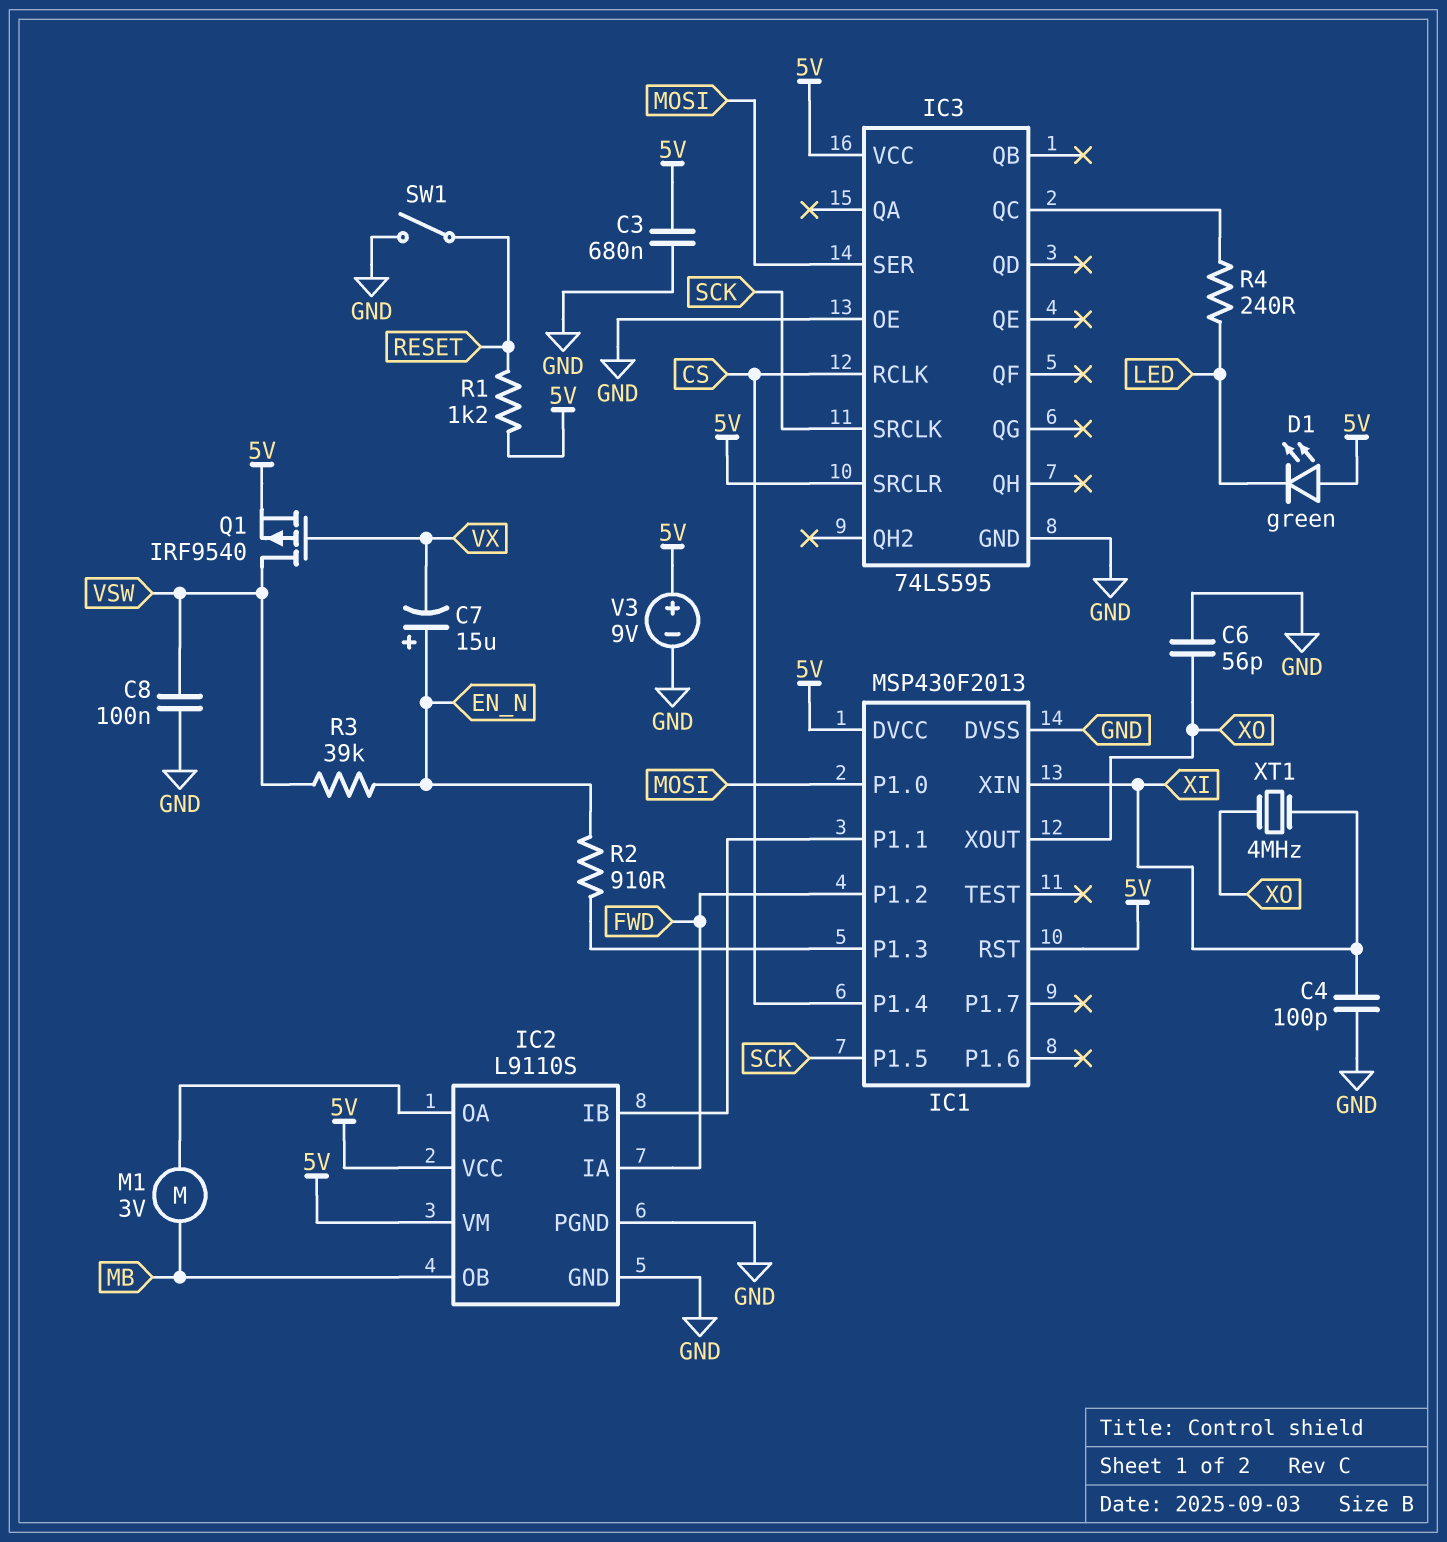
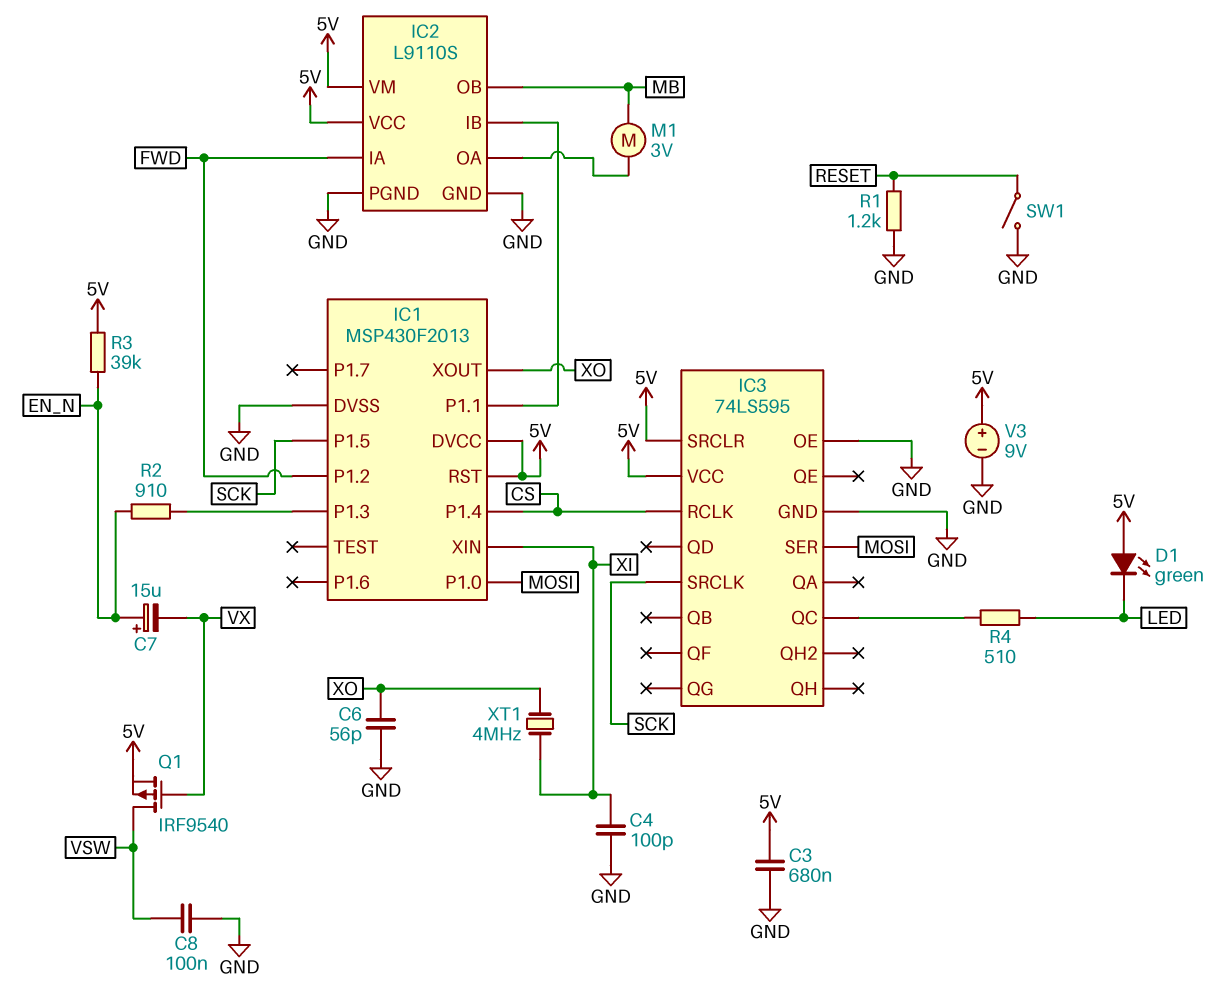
R1: 1.2k (5V, RESET) -> 1.2k (GND, RESET)
R3: 39k (EN_N, VSW) -> 39k (5V, EN_N)
R4: 240 (IC3/QC, LED) -> 510 (IC3/QC, LED)

